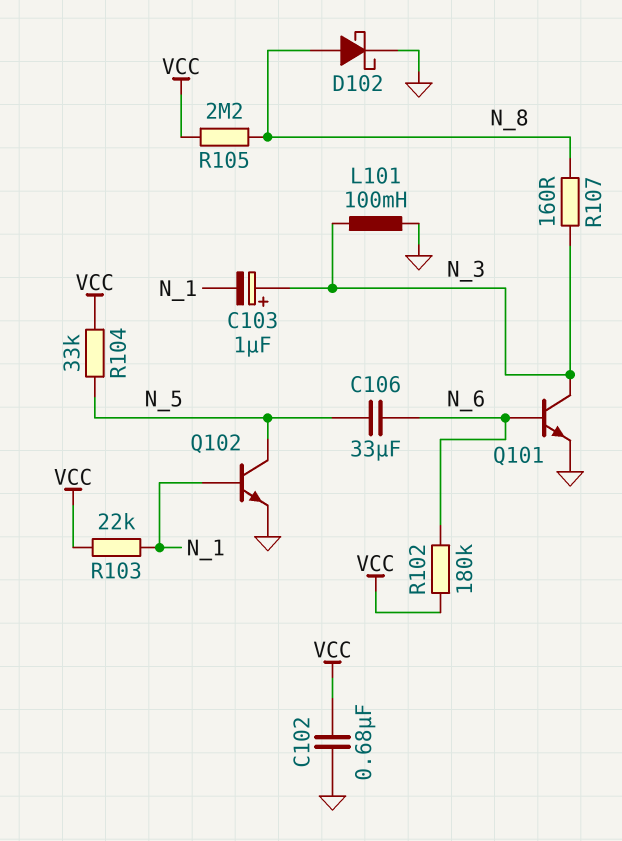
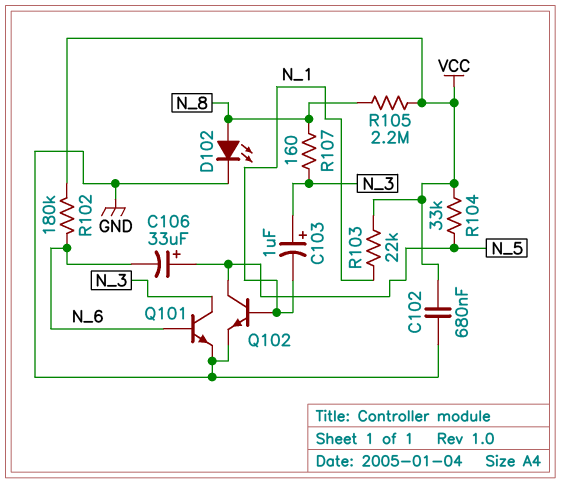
C106: 33uF (N_5, N_6) -> 33uF (plus N_5, minus N_6)
D102: schottky (A N_8, K GND) -> LED (A N_8, K GND)
L101: 100mH (GND, N_3) -> none

